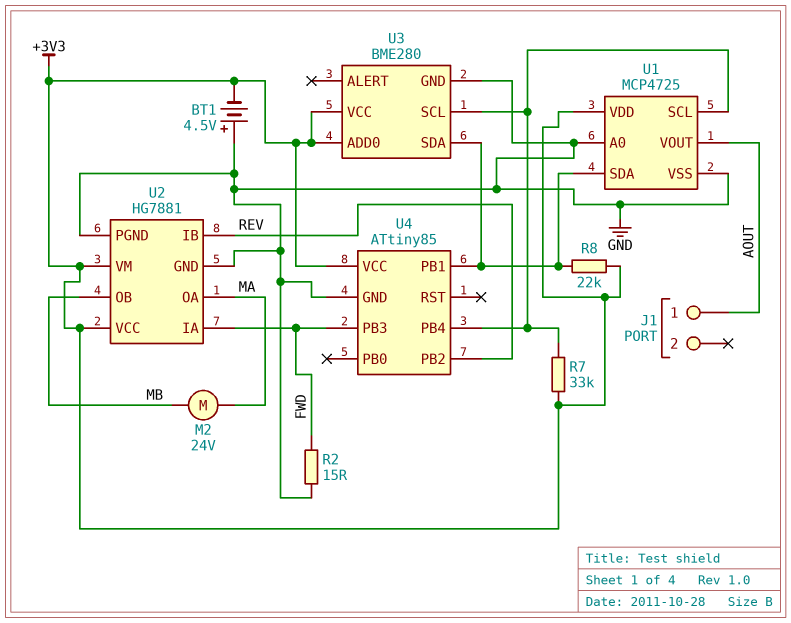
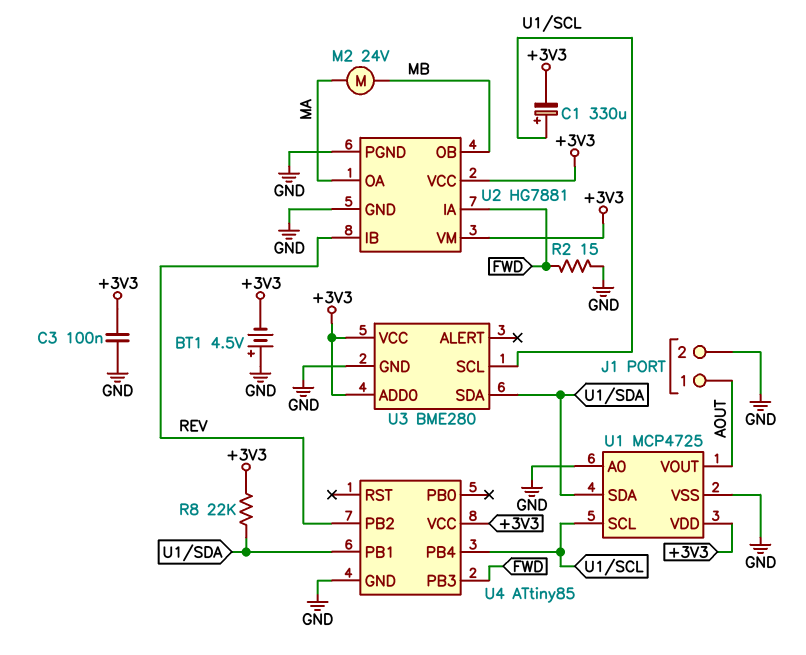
C1: none -> 330uF (plus U1/SCL, minus +3V3)
C3: none -> 100nF (+3V3, GND)
J1 pin 2: none -> GND
R7: 33k (+3V3, U1/SCL) -> none

